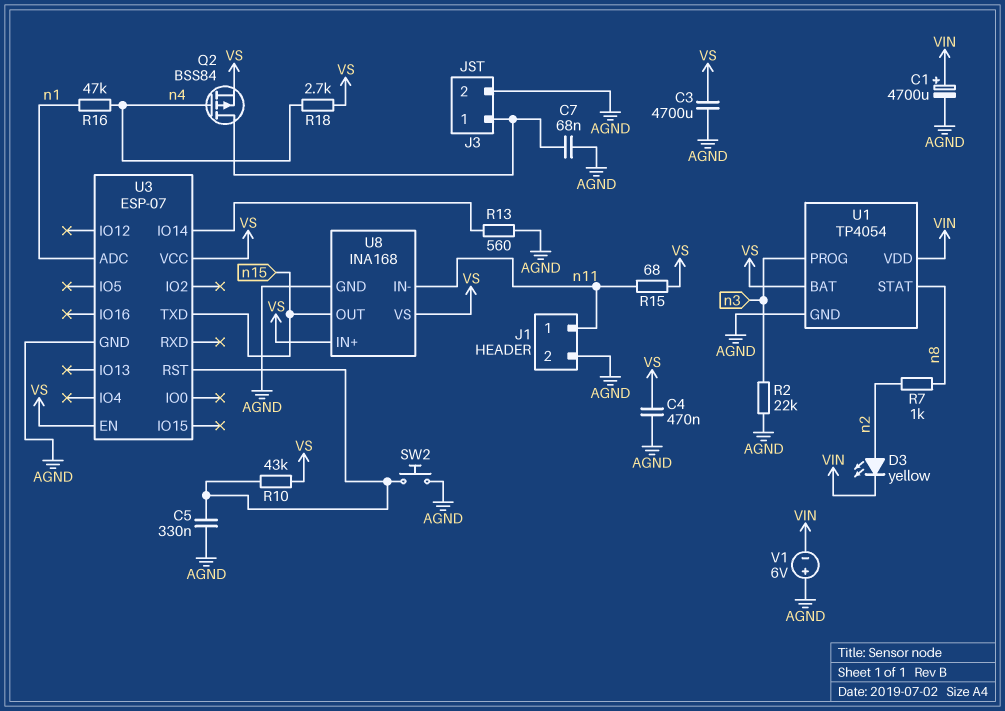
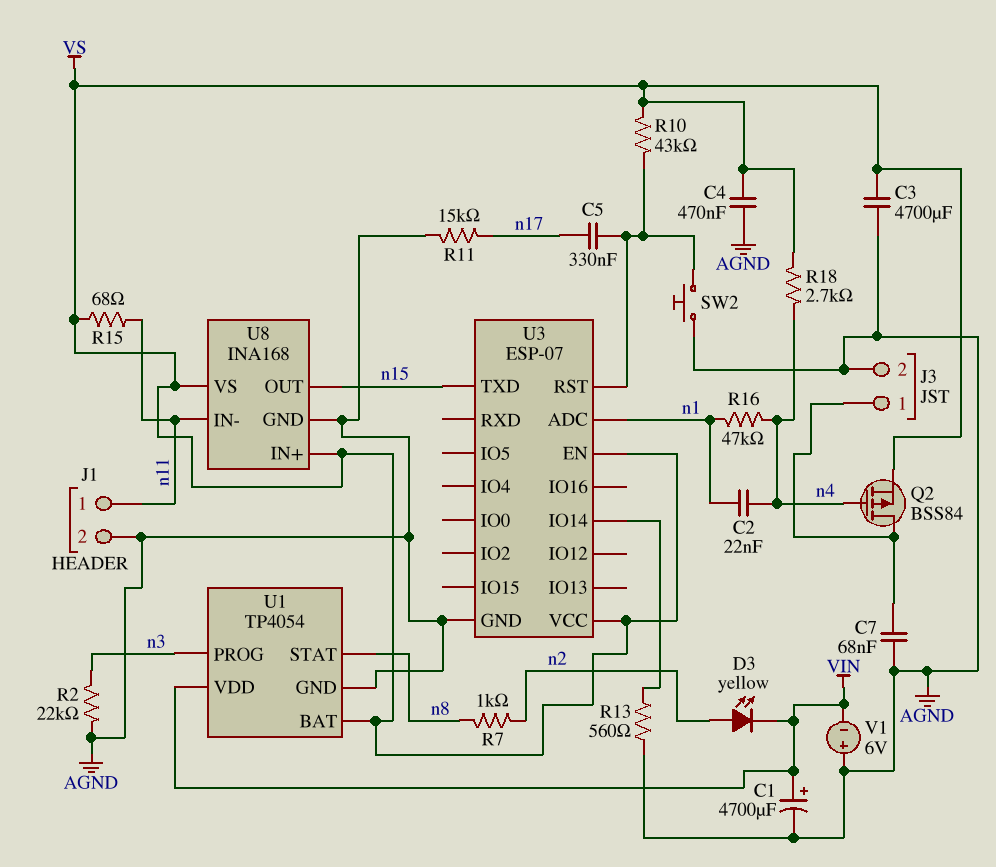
C2: none -> 22nF (n1, n4)
C5: 330nF (AGND, U3/RST) -> 330nF (U3/RST, n17)
R11: none -> 15k (AGND, n17)

